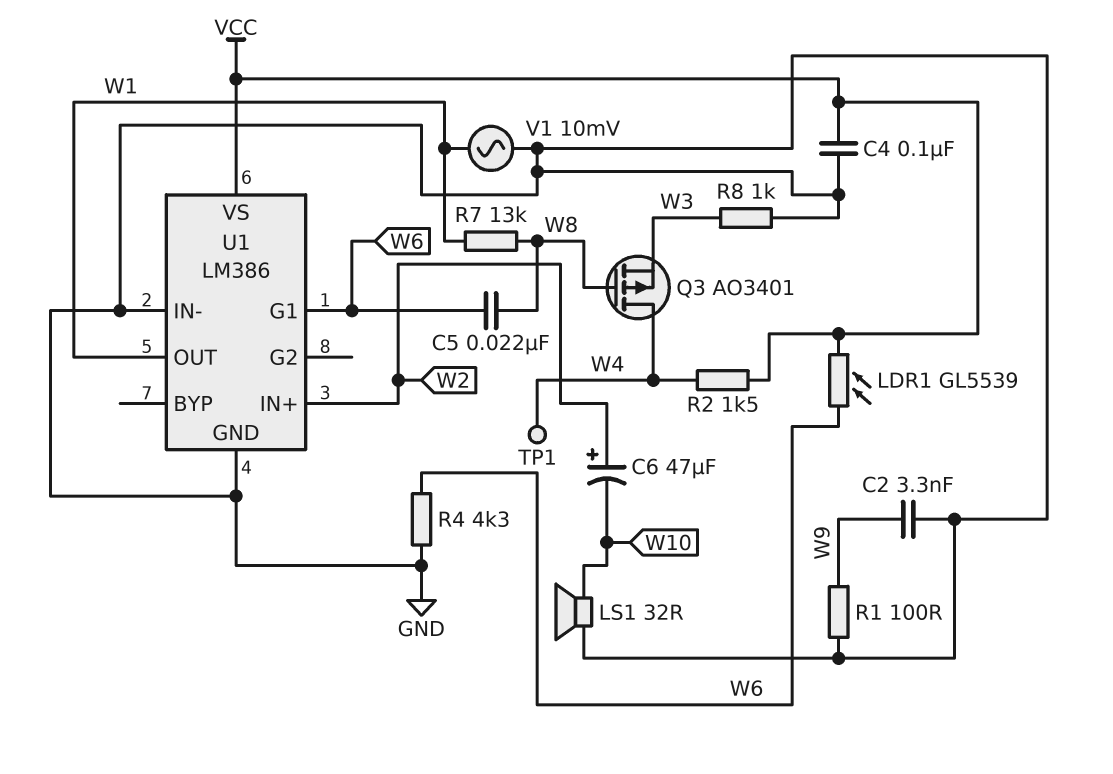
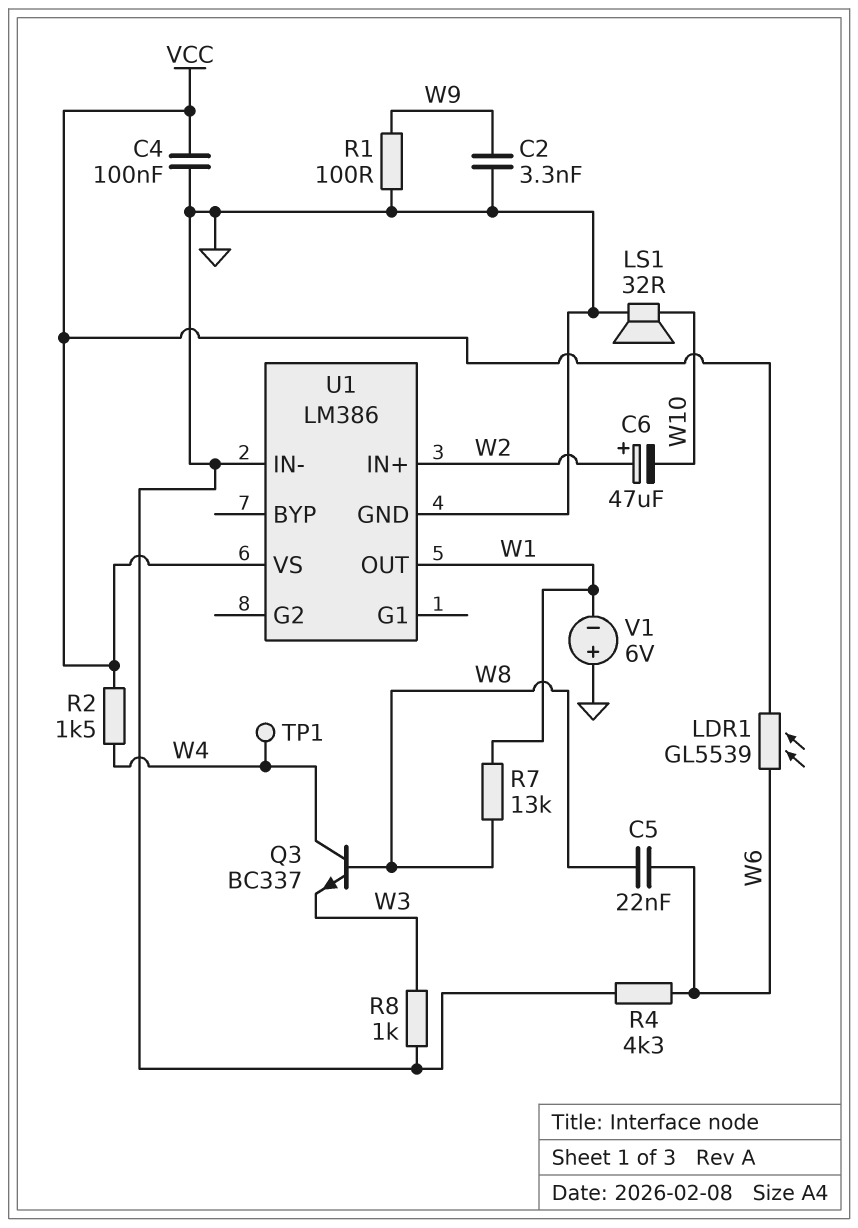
Q3: PMOS AO3401 (G W8, D W4, S W3) -> NPN BC337 (B W8, C W4, E W3)
U1 pin G1: W6 -> none
V1: AC 10mV (GND, W1) -> 6V (plus GND, minus W1)

